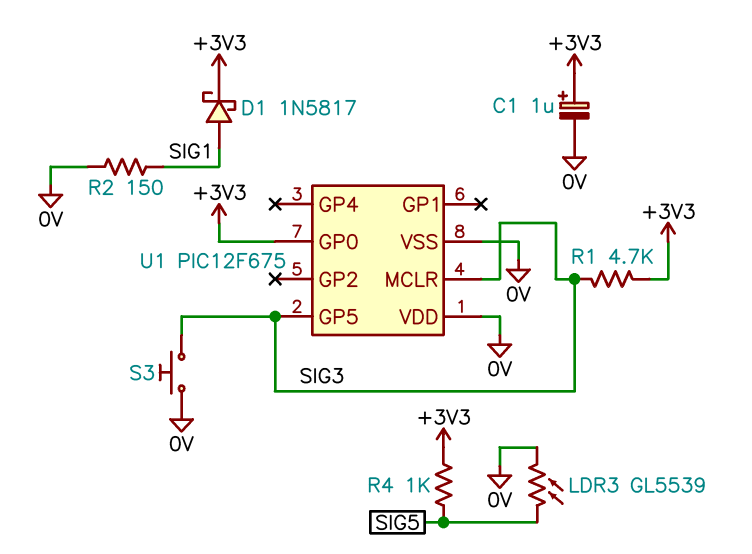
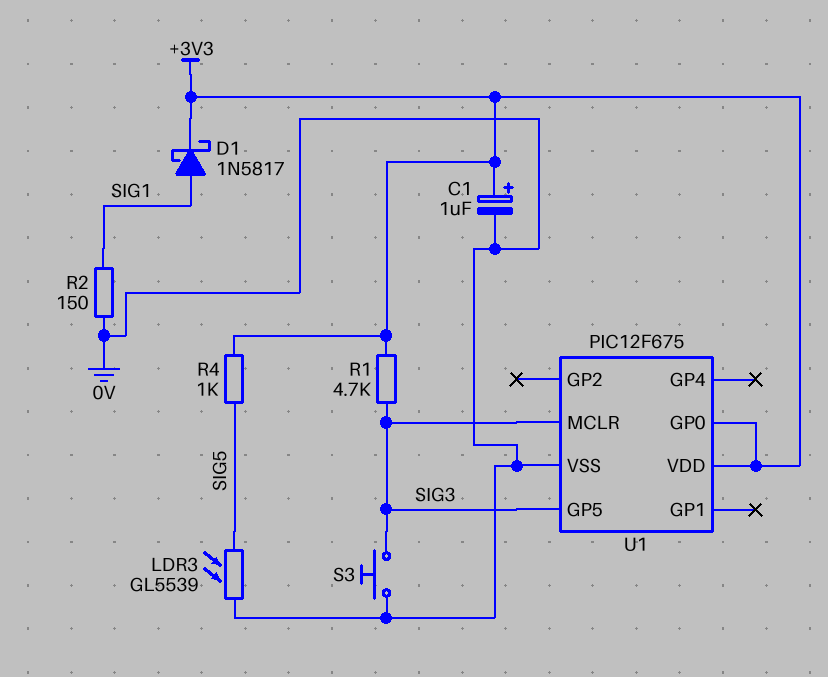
U1 pin VDD: 0V -> +3V3

